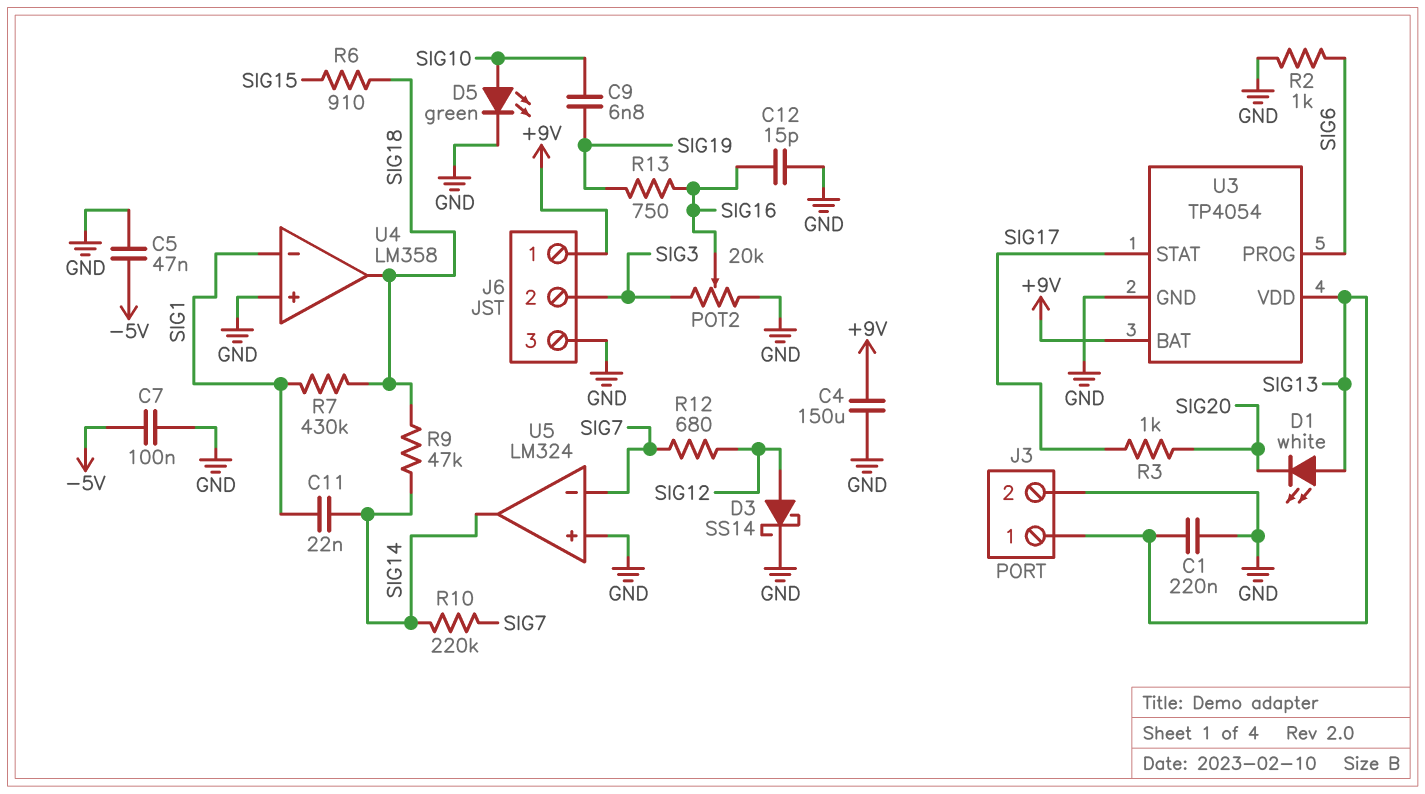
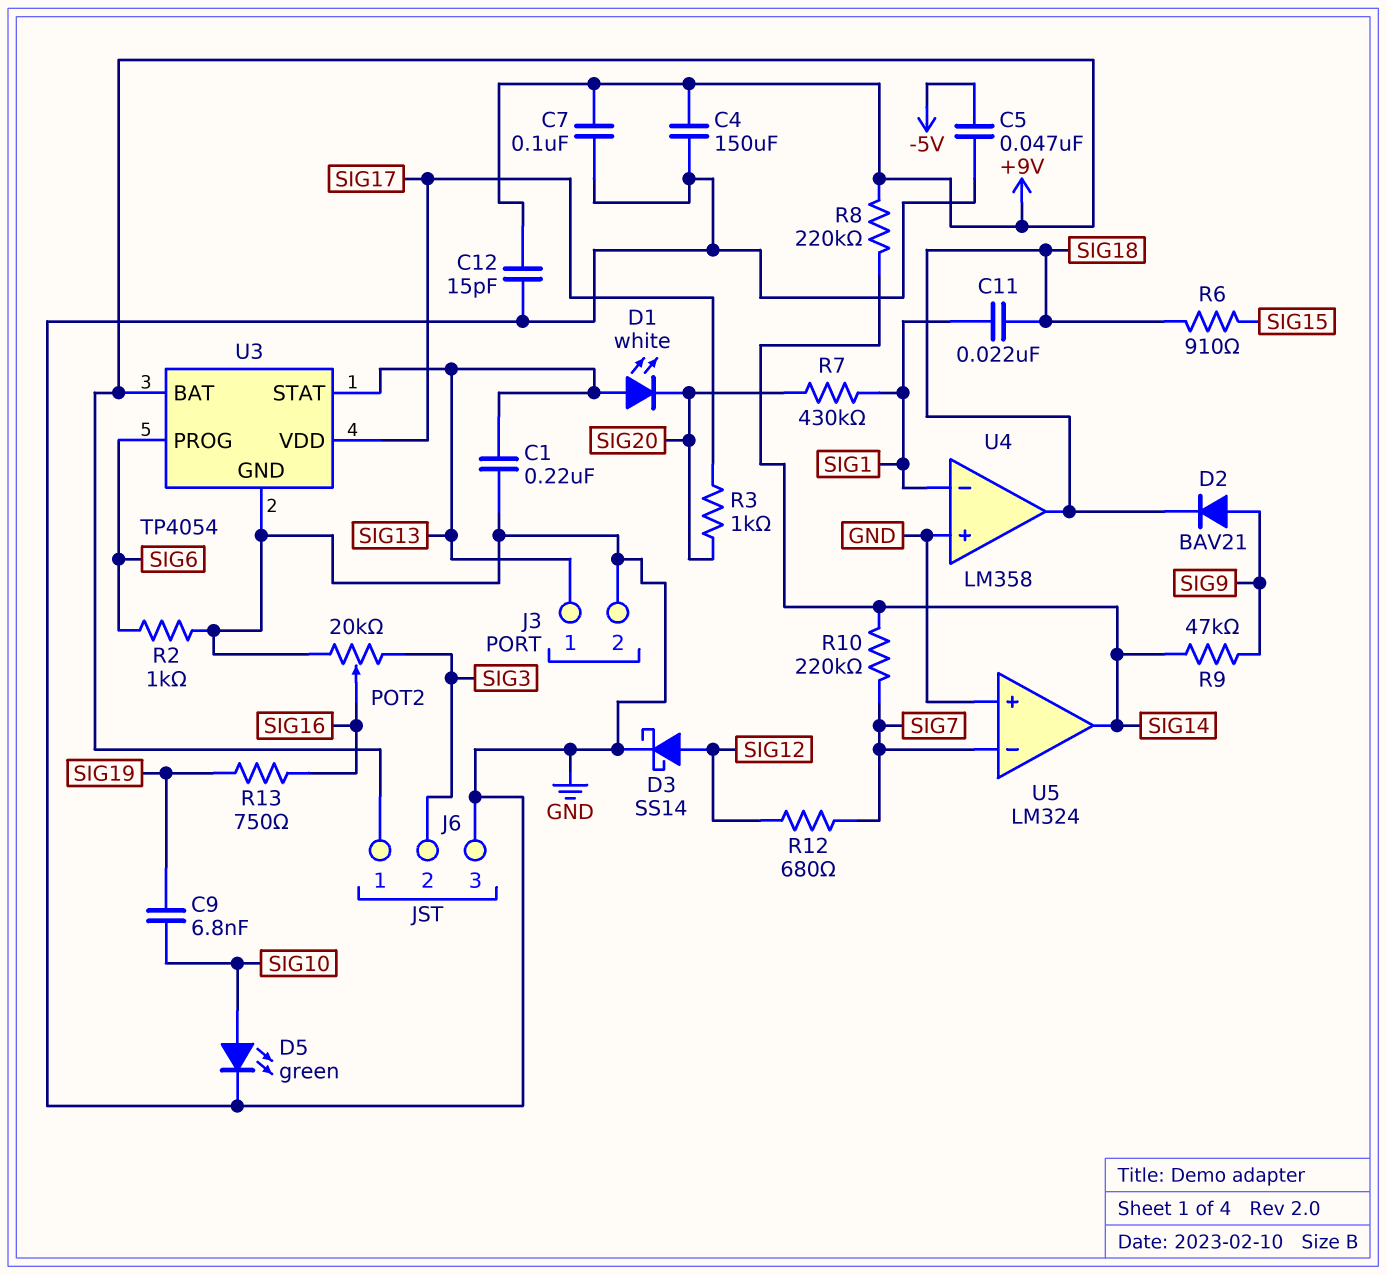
C7: 100nF (-5V, GND) -> 100nF (+9V, GND)
C11: 22nF (SIG1, SIG14) -> 22nF (SIG1, SIG18)
C12: 15pF (GND, SIG16) -> 15pF (+9V, GND)
D2: none -> diode BAV21 (A SIG9, K SIG18)
R7: 430k (SIG1, SIG18) -> 430k (SIG1, SIG20)
R8: none -> 220k (+9V, SIG14)
R9: 47k (SIG14, SIG18) -> 47k (SIG9, SIG14)
U3 pin STAT: SIG17 -> SIG13
U3 pin VDD: SIG13 -> SIG17

